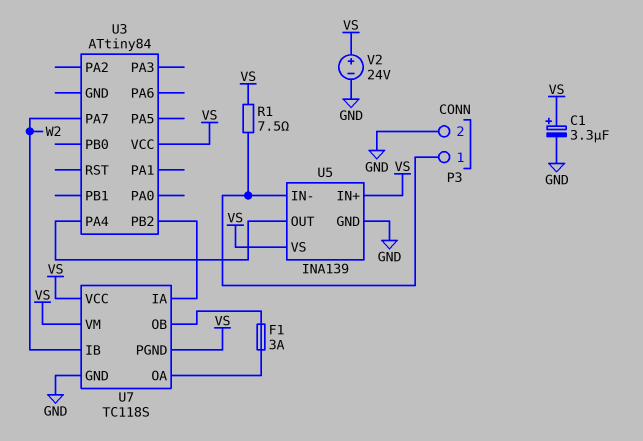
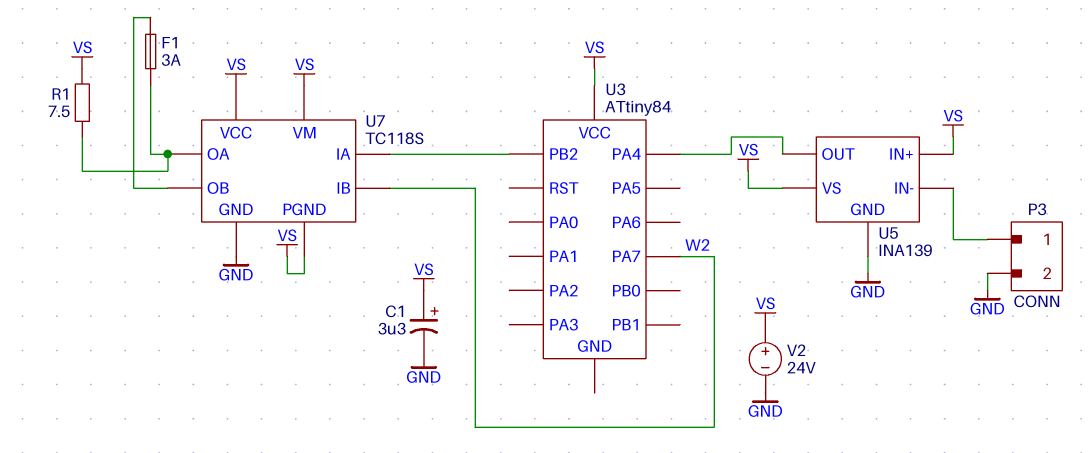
R1: 7.5 (P3/1, VS) -> 7.5 (U7/OA, VS)

